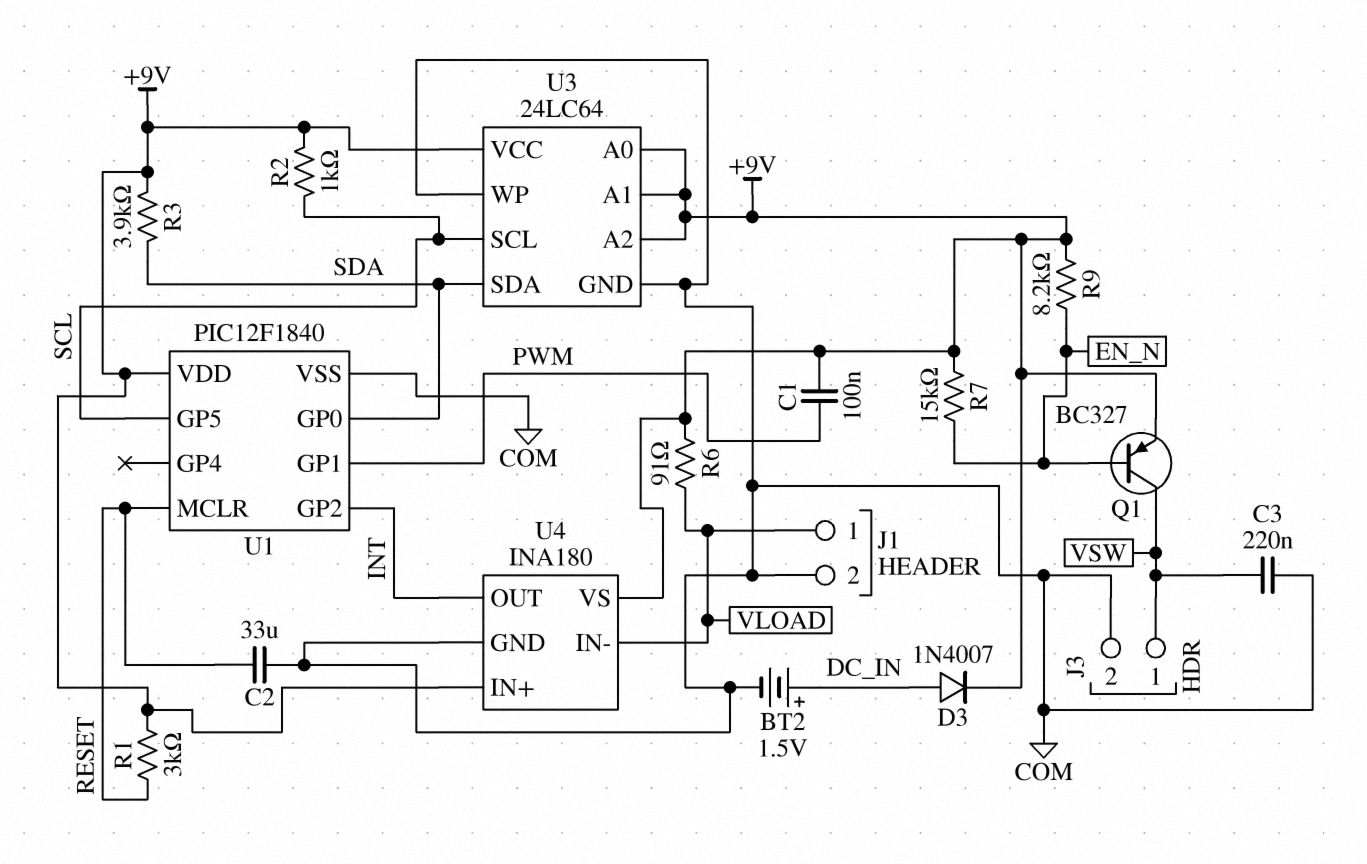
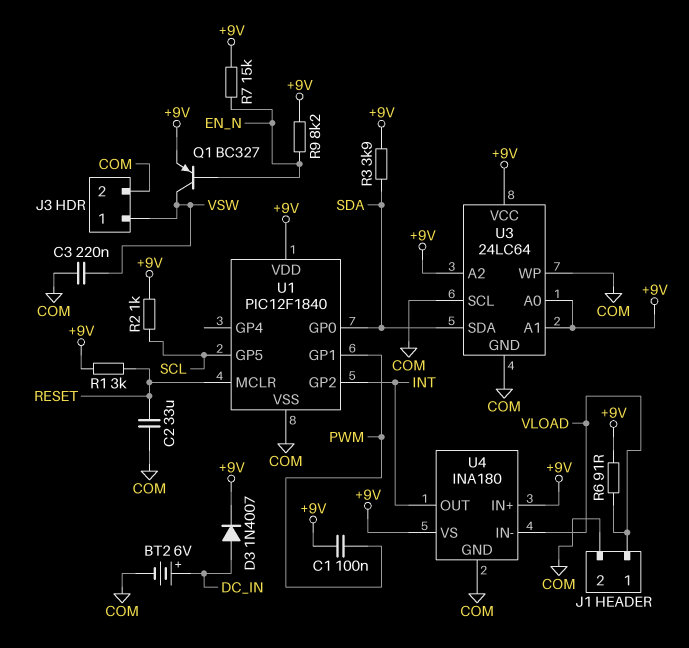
BT2: 1.5V (plus DC_IN, minus COM) -> 6V (plus DC_IN, minus COM)
U3 pin SCL: SCL -> COM

